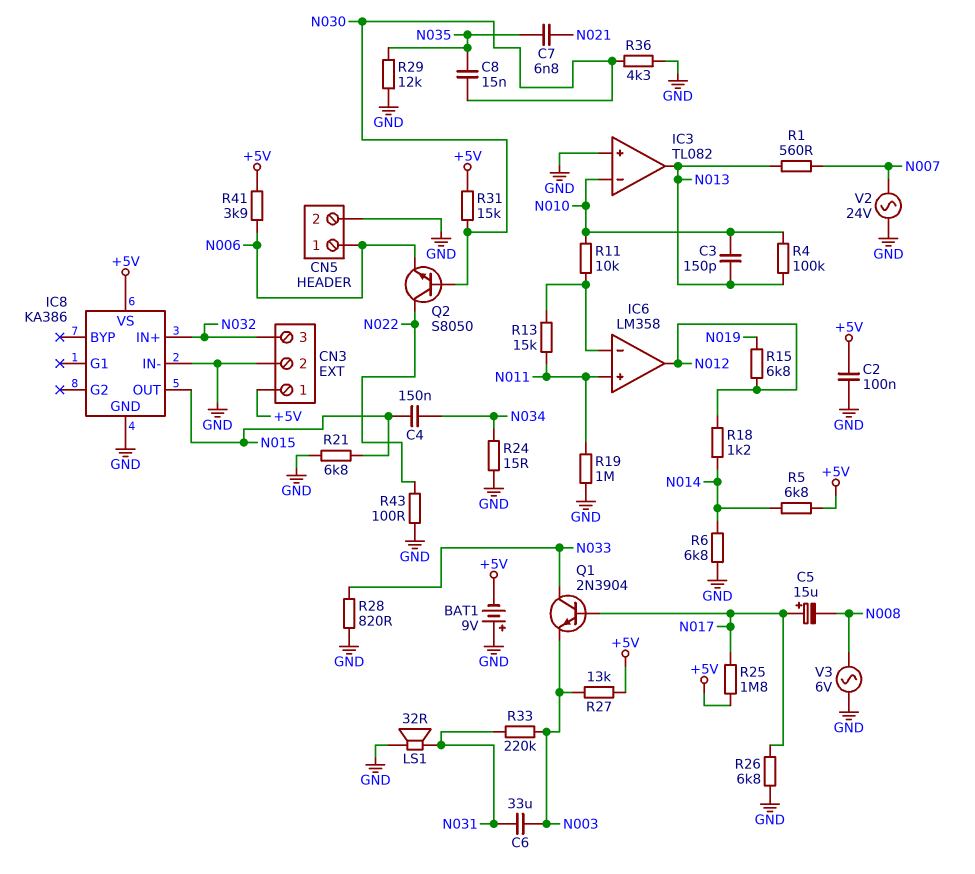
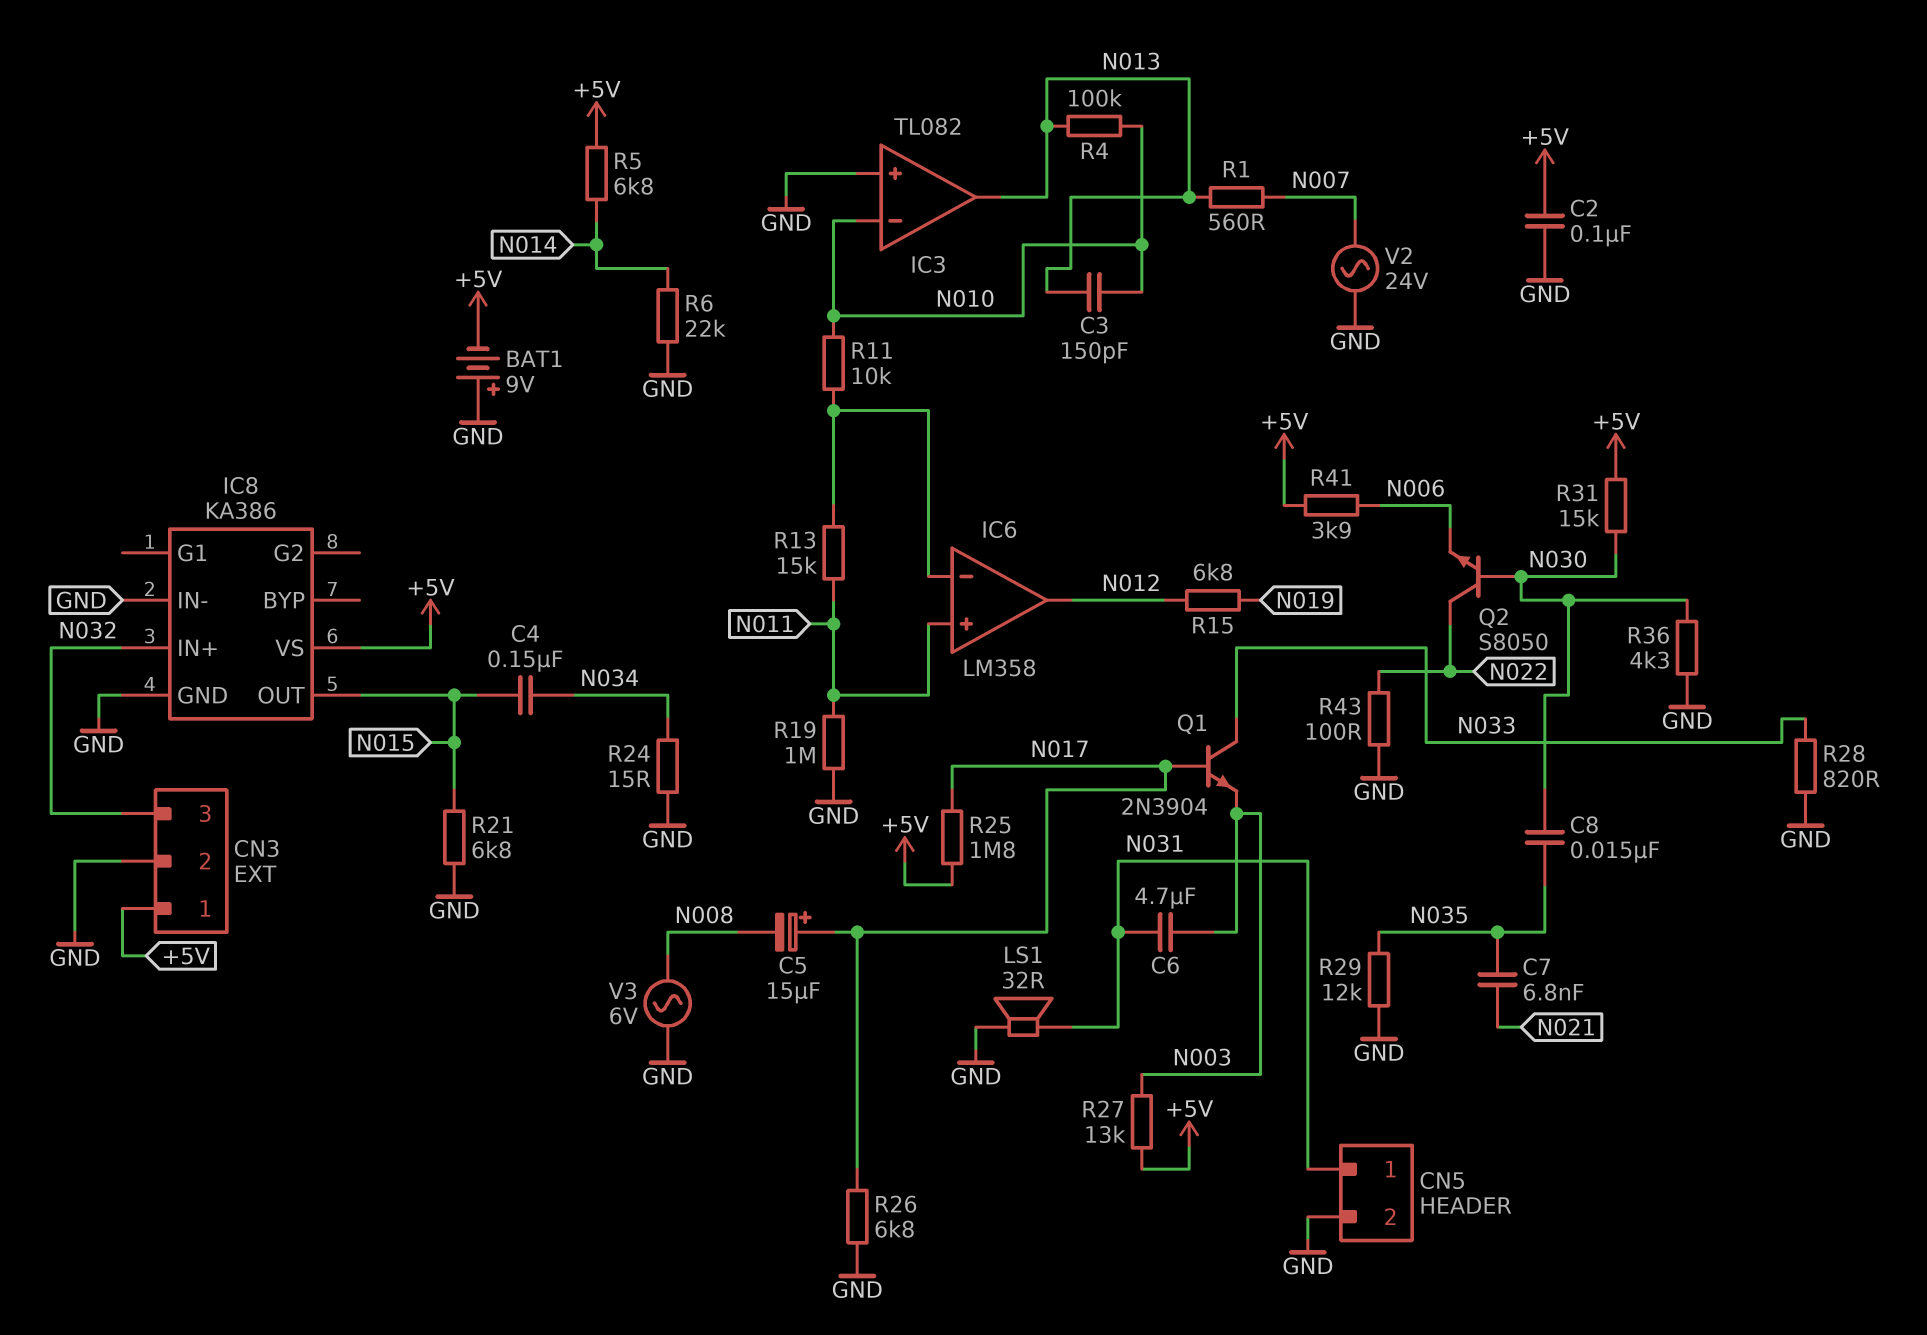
C6: 33uF (N003, N031) -> 4.7uF (N003, N031)
CN5 pin 1: N006 -> N031
R6: 6.8k (GND, N014) -> 22k (GND, N014)
R18: 1.2k (N012, N014) -> none
R33: 220k (N003, N031) -> none

